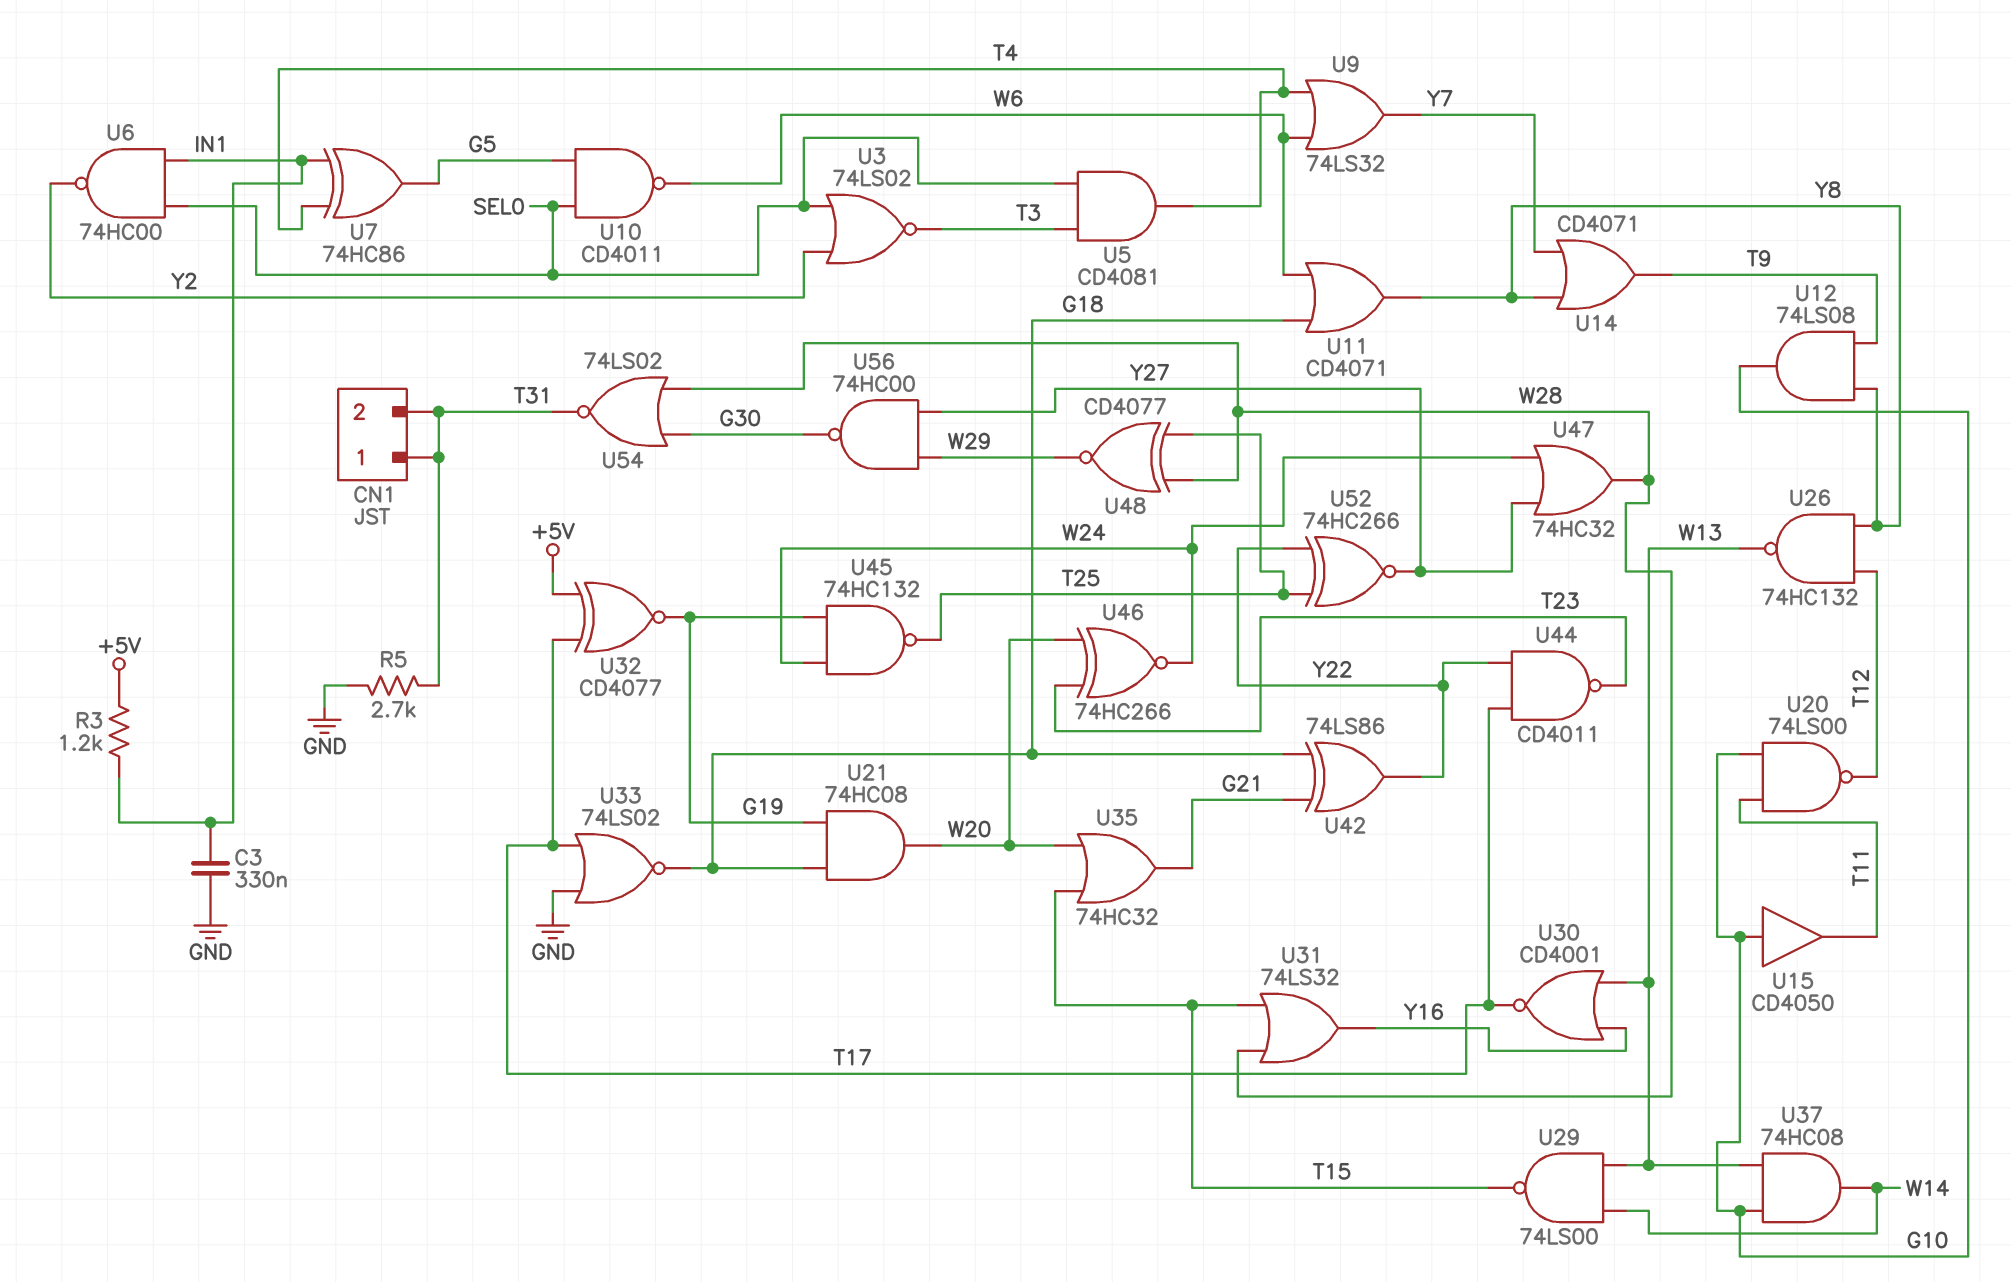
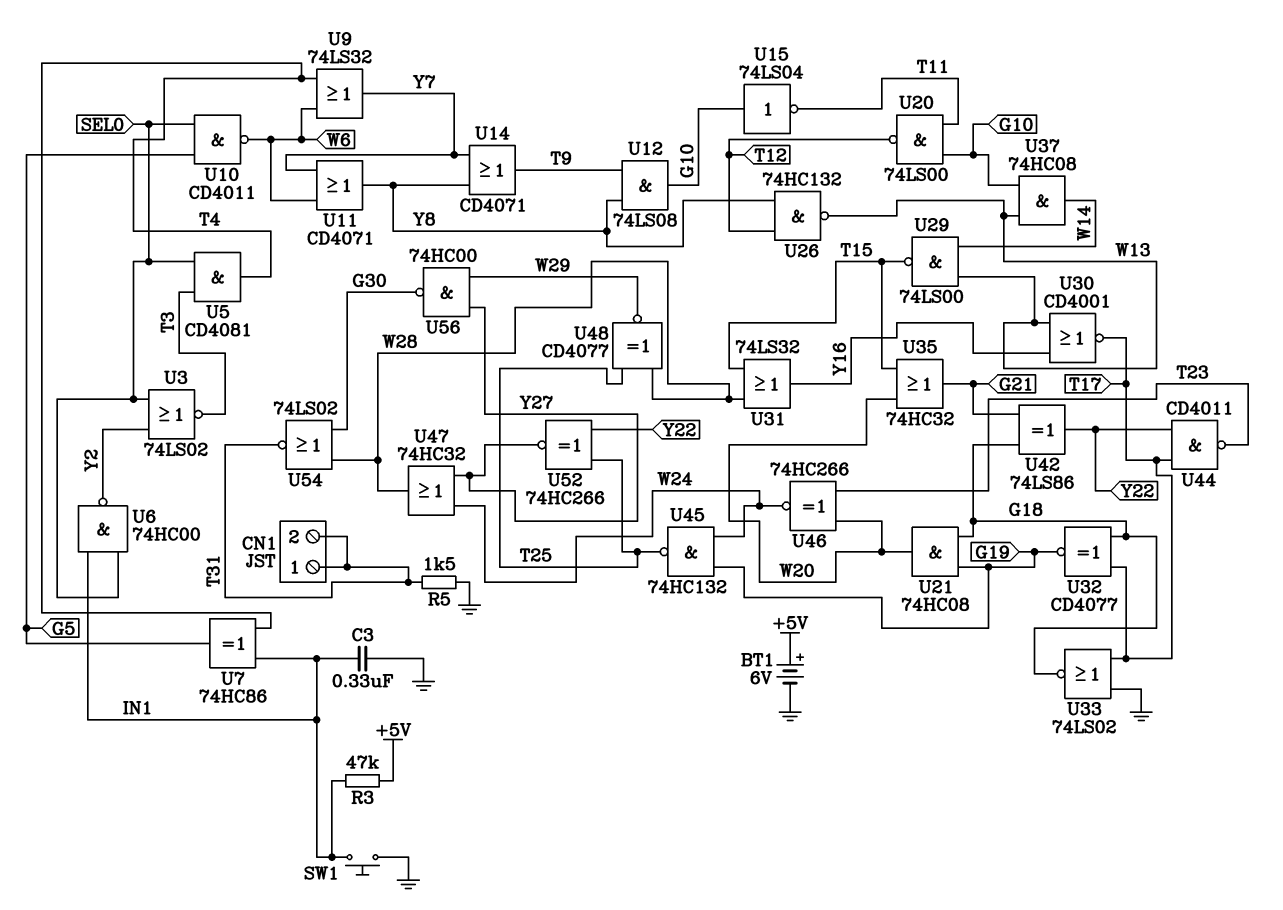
BT1: none -> 6V (plus +5V, minus GND)
R3: 1.2k (+5V, IN1) -> 47k (+5V, IN1)
R5: 2.7k (GND, T31) -> 1.5k (GND, T31)
SW1: none -> button (GND, IN1)
U11: OR CD4071 (in G18, in W6, out Y8) -> OR CD4071 (in W6, in Y7, out Y8)
U15: buffer CD4050 (in G10, out T11) -> NOT 74LS04 (in G10, out T11)
U32: XNOR CD4077 (in +5V, in T17, out G19) -> XNOR CD4077 (in G18, in T17, out G19)

